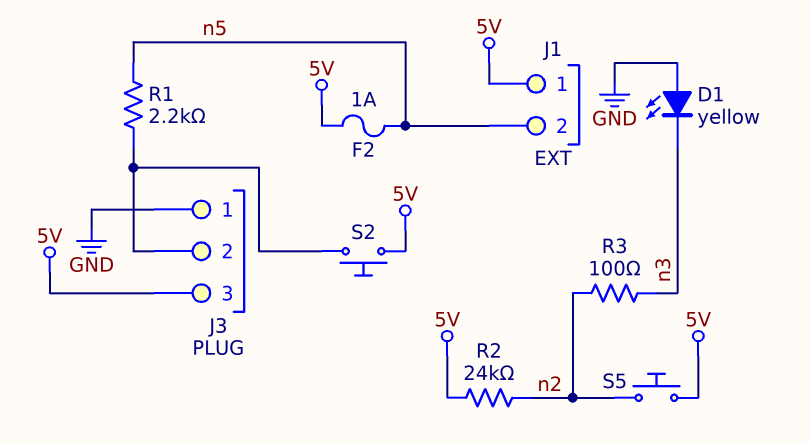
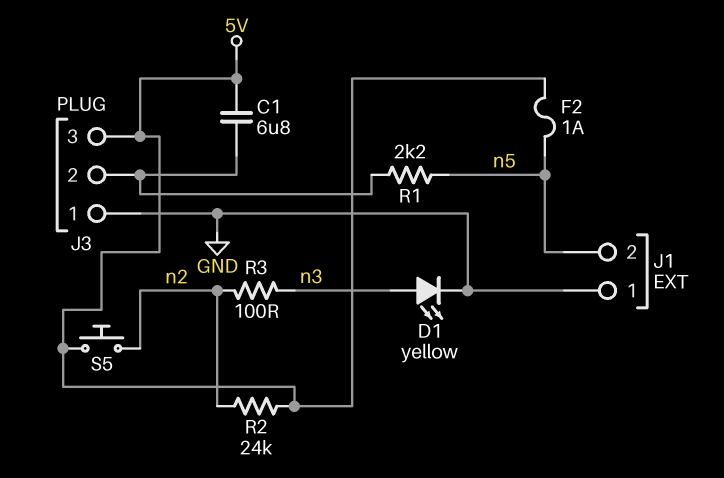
C1: none -> 6.8uF (5V, J3/2)
D1: LED yellow (A GND, K n3) -> LED yellow (A n3, K GND)
J1 pin 1: 5V -> GND
S2: button (5V, J3/2) -> none

